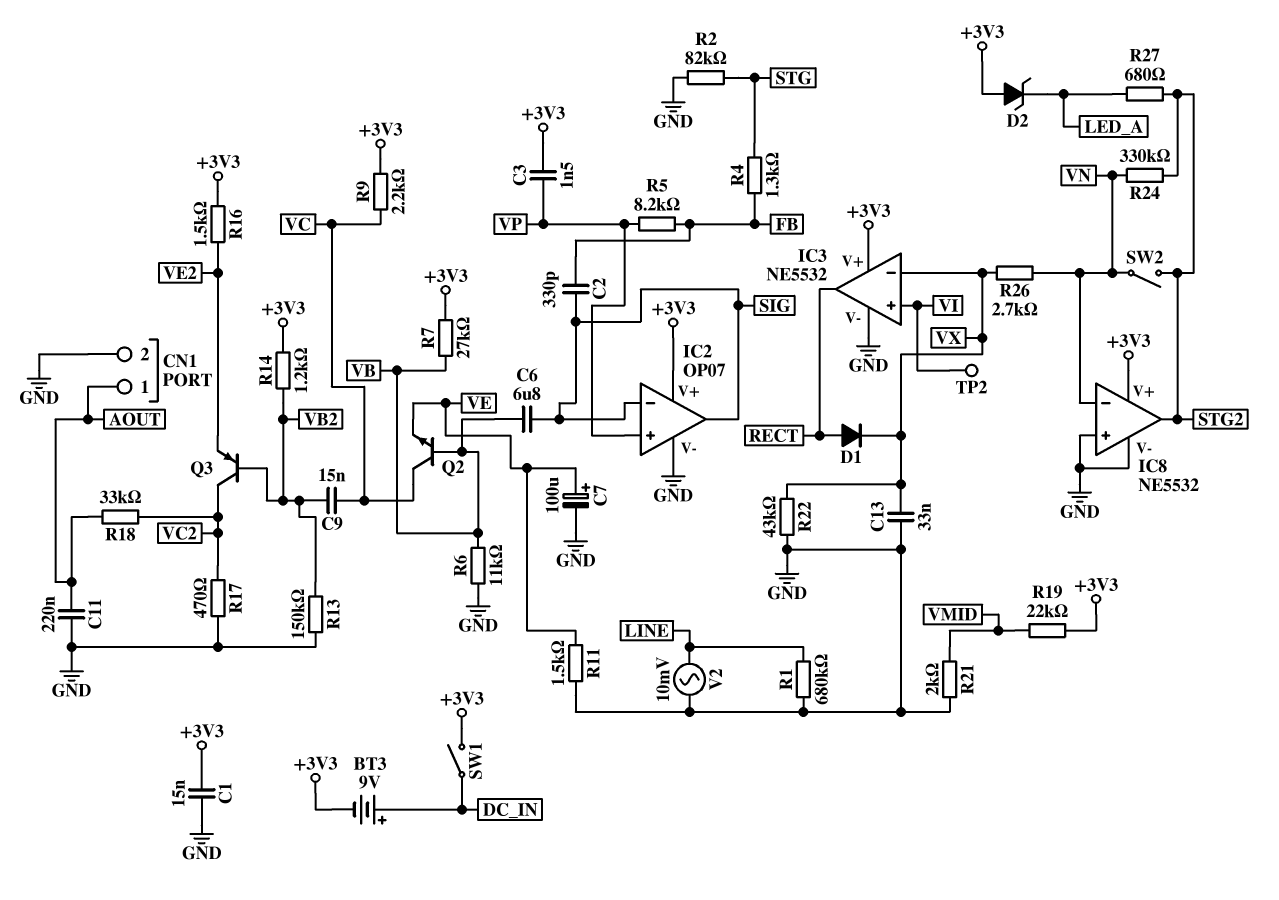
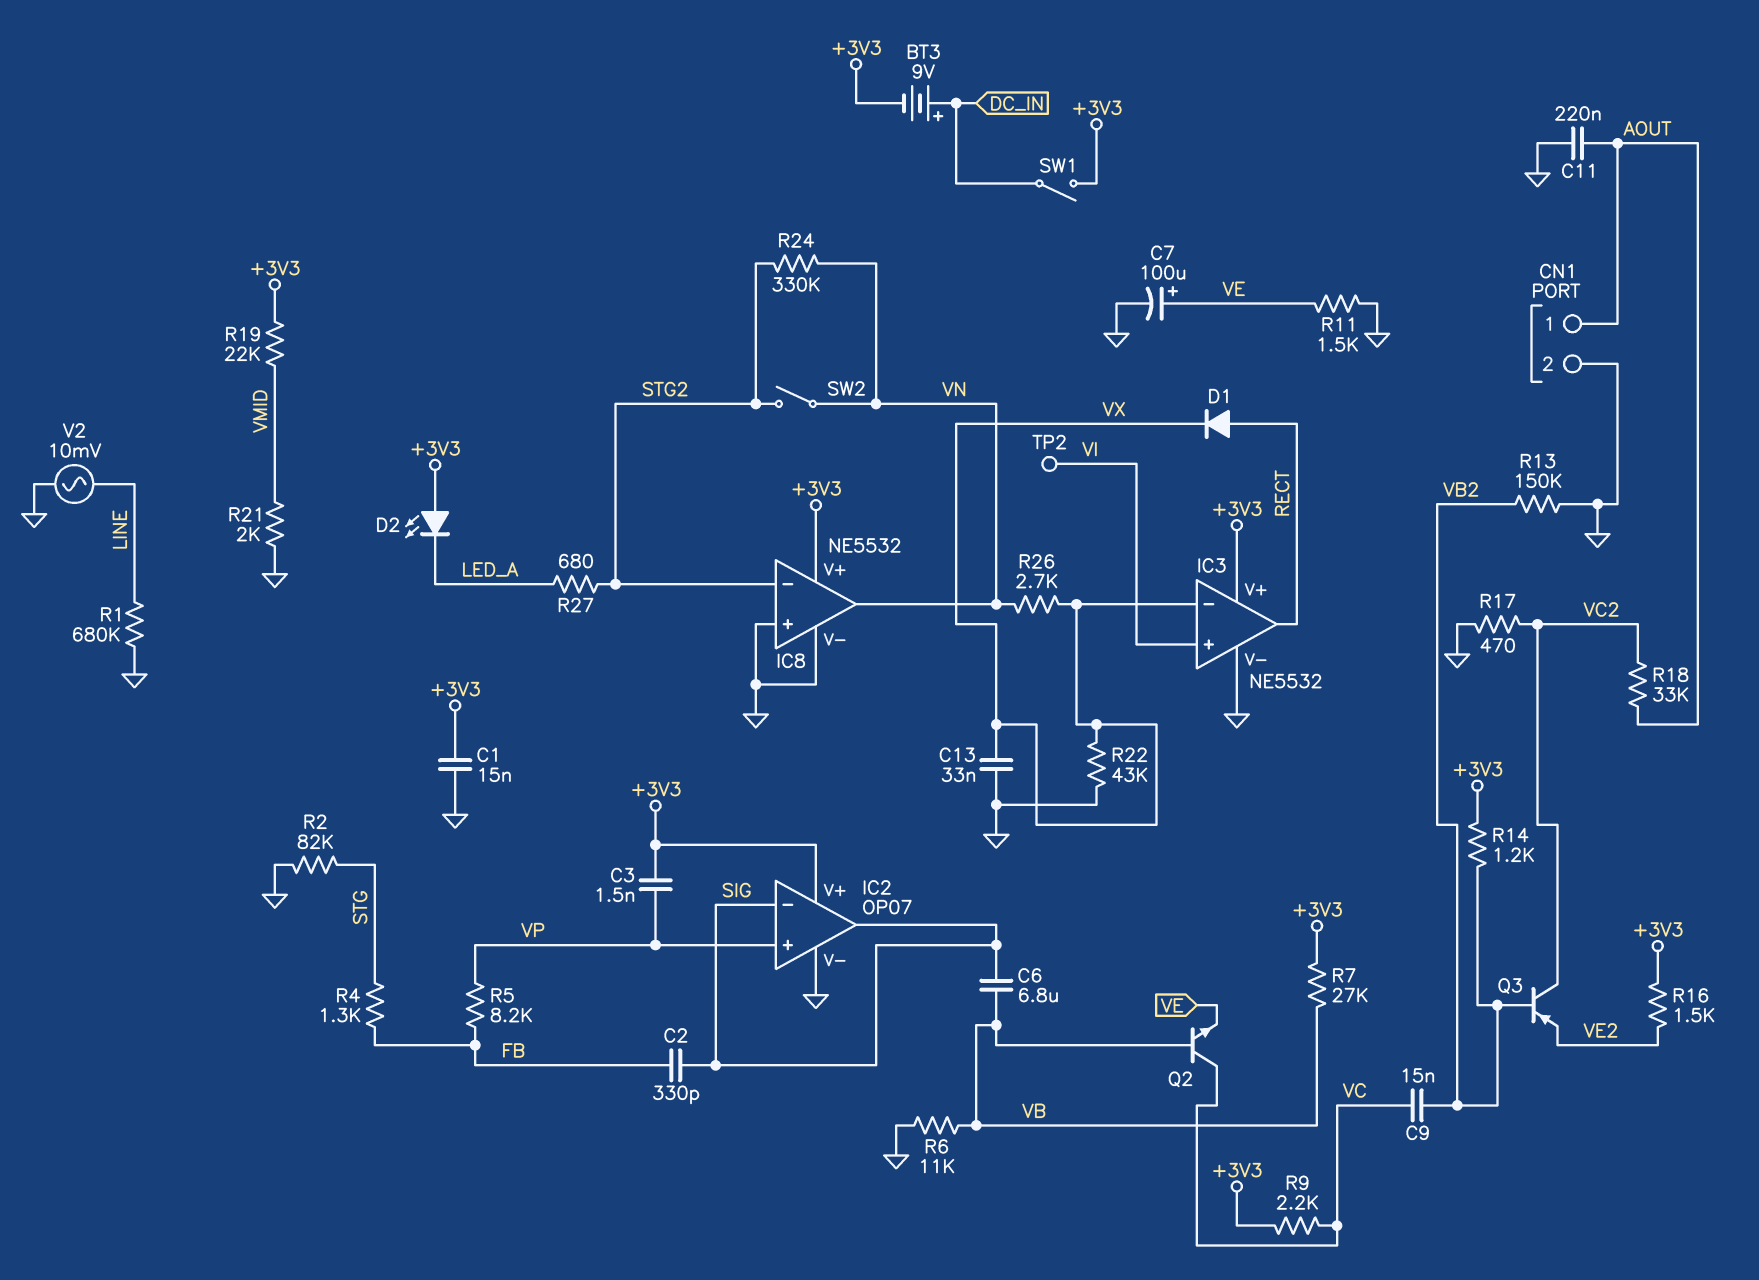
D2: zener (A +3V3, K LED_A) -> LED (A +3V3, K LED_A)
IC8 pin in-: VN -> STG2
IC8 pin out: STG2 -> VN

